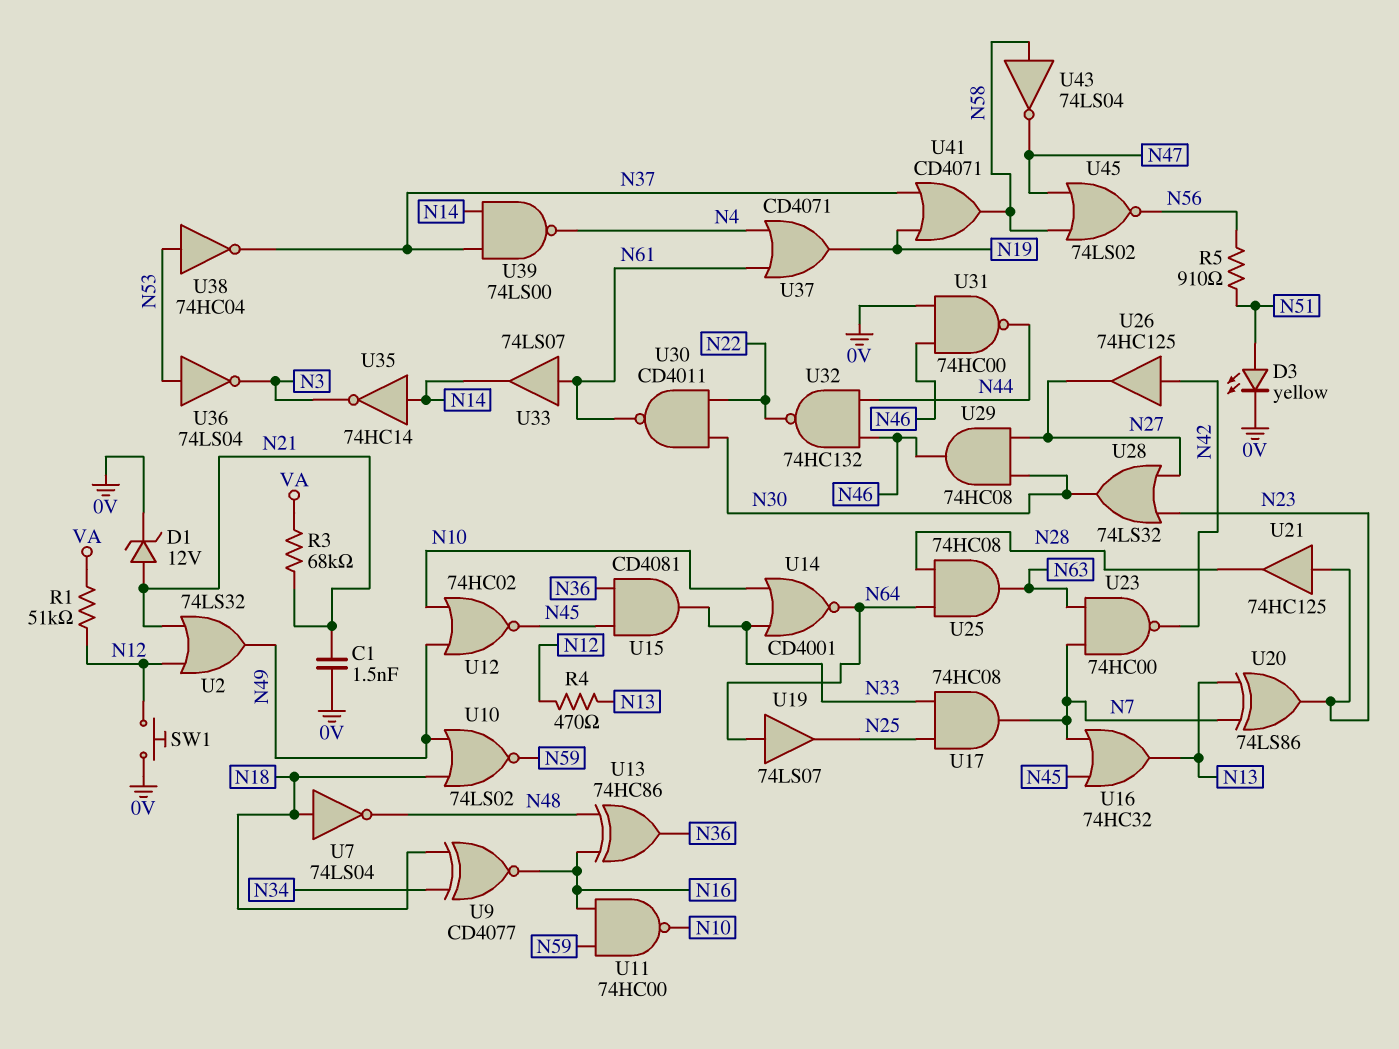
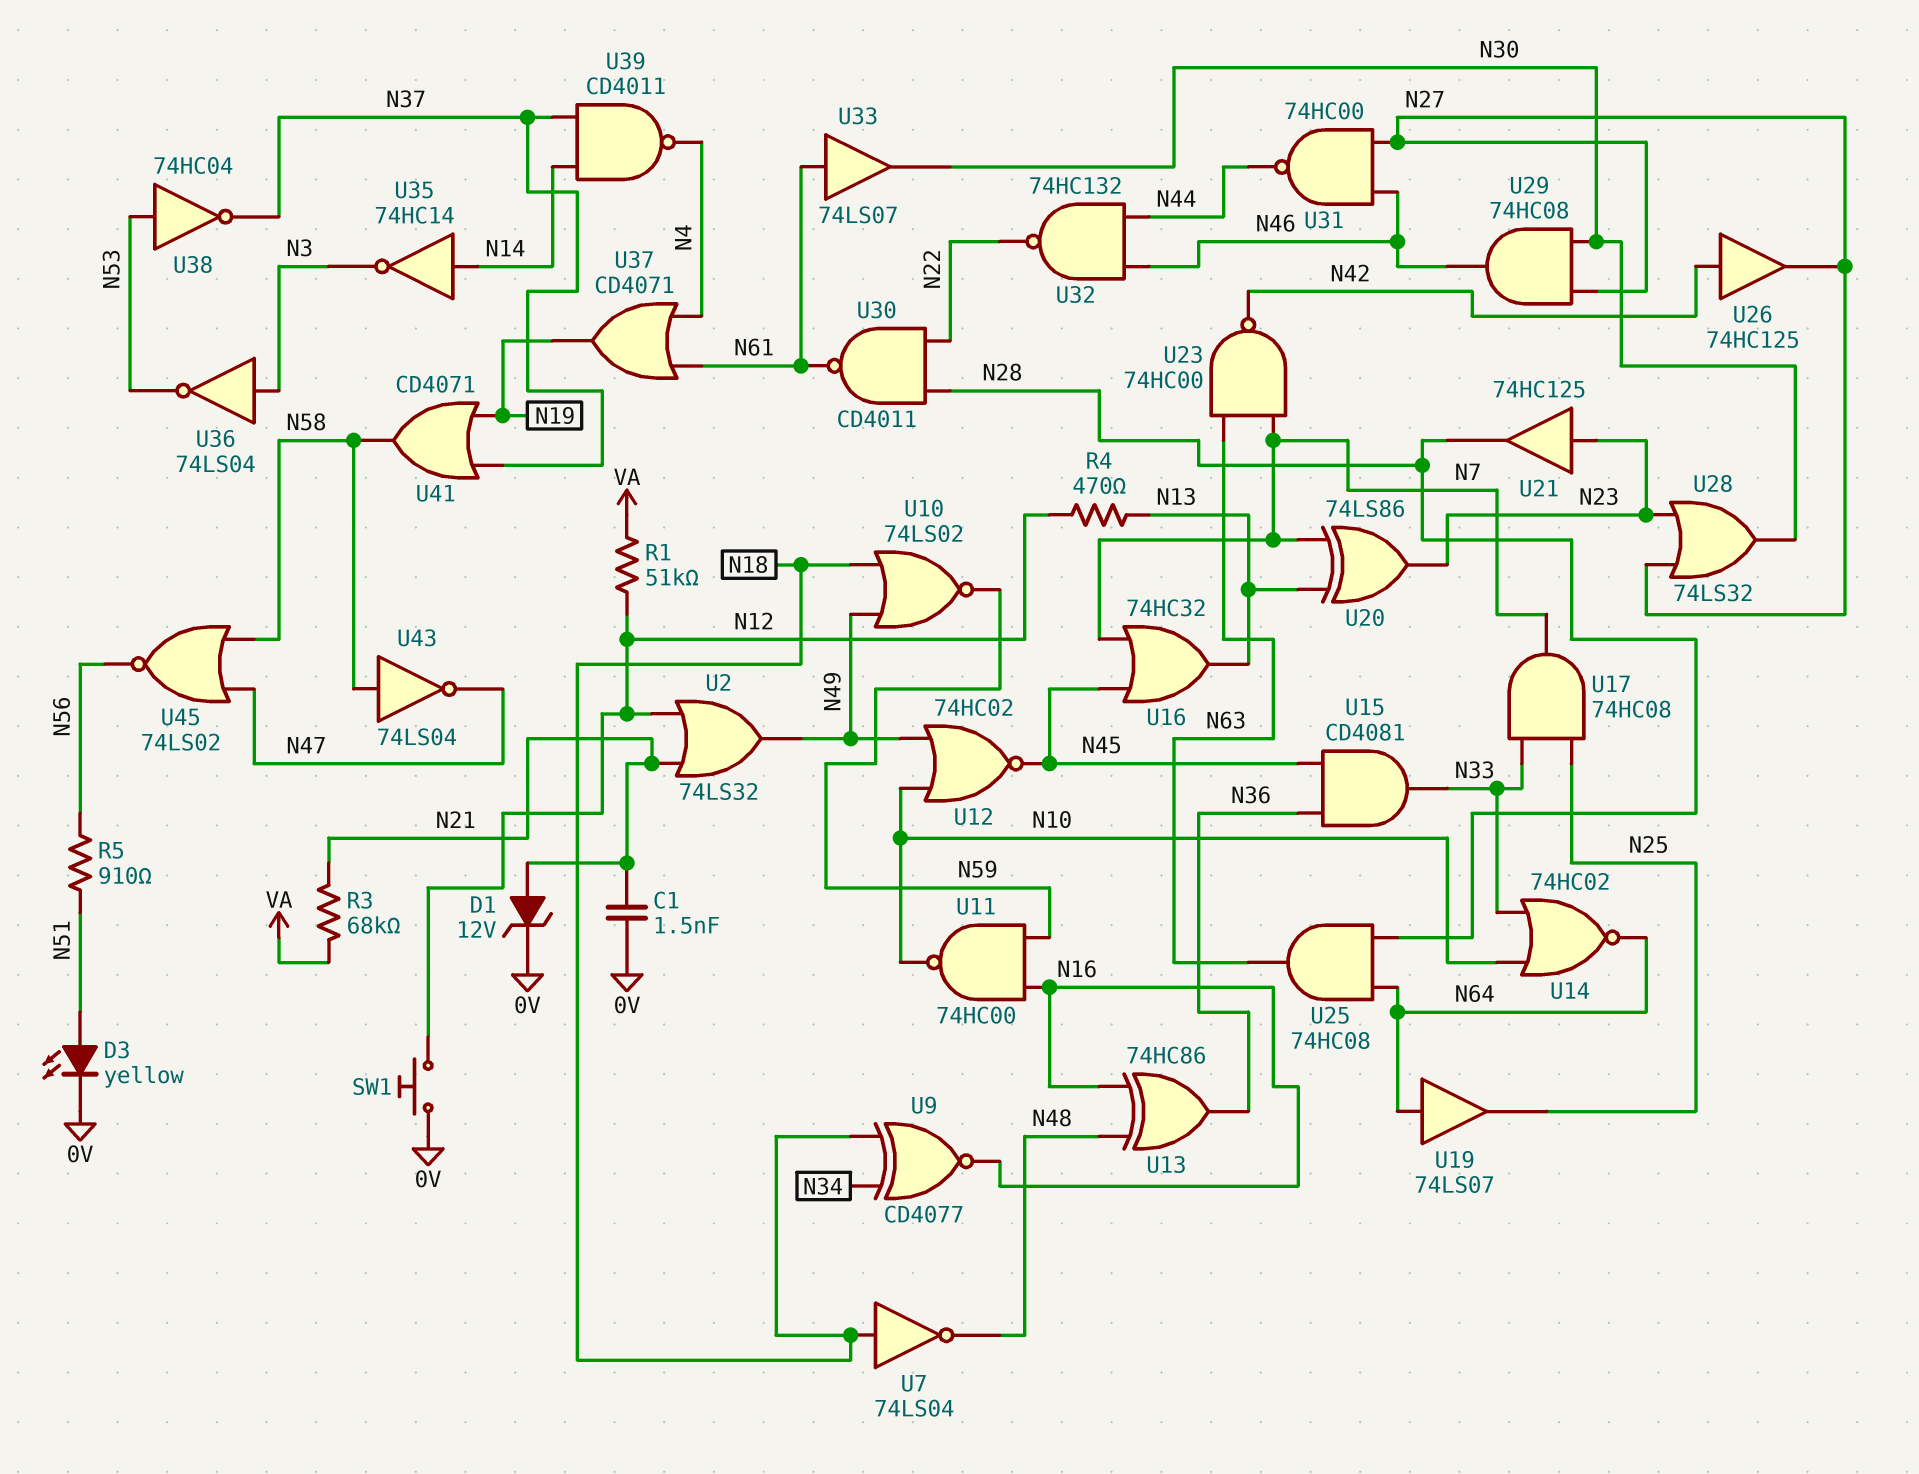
U14: NOR CD4001 (in N10, in N33, out N64) -> NOR 74HC02 (in N10, in N33, out N64)
U30: NAND CD4011 (in N22, in N30, out N61) -> NAND CD4011 (in N22, in N28, out N61)
U31: NAND 74HC00 (in 0V, in N46, out N44) -> NAND 74HC00 (in N27, in N46, out N44)
U33: buffer 74LS07 (in N61, out N14) -> buffer 74LS07 (in N61, out N30)
U36: NOT 74LS04 (in N53, out N3) -> NOT 74LS04 (in N3, out N53)
U39: NAND 74LS00 (in N14, in N37, out N4) -> NAND CD4011 (in N14, in N37, out N4)

